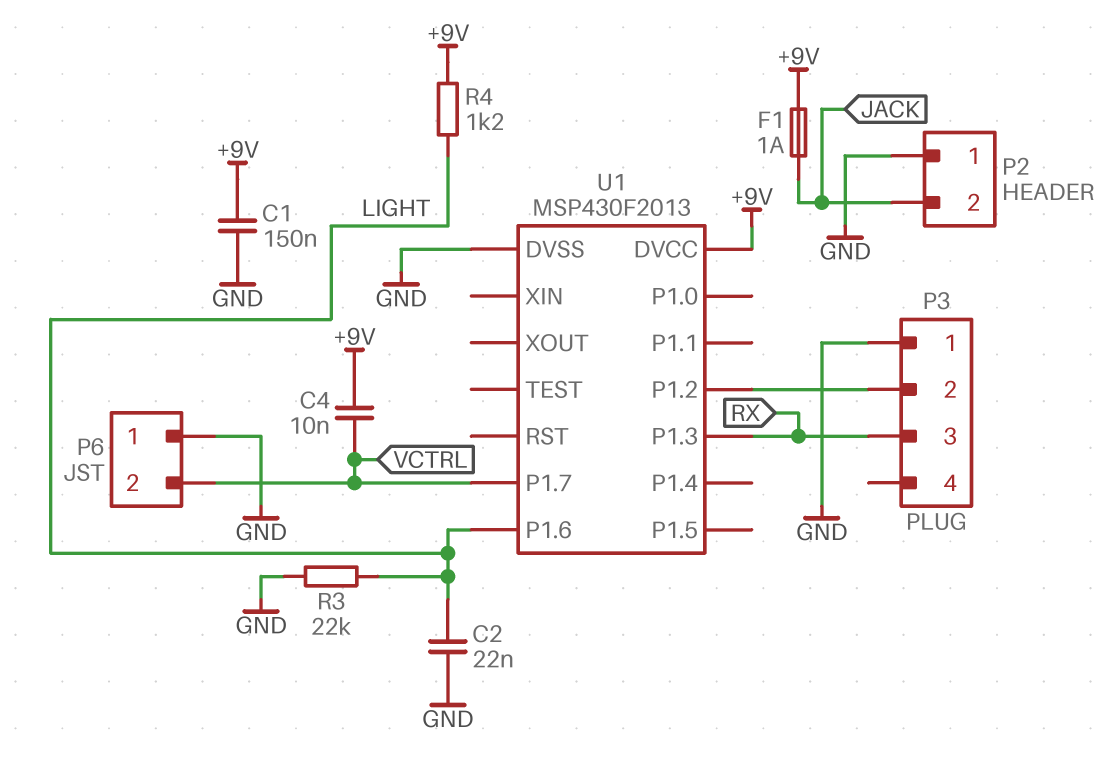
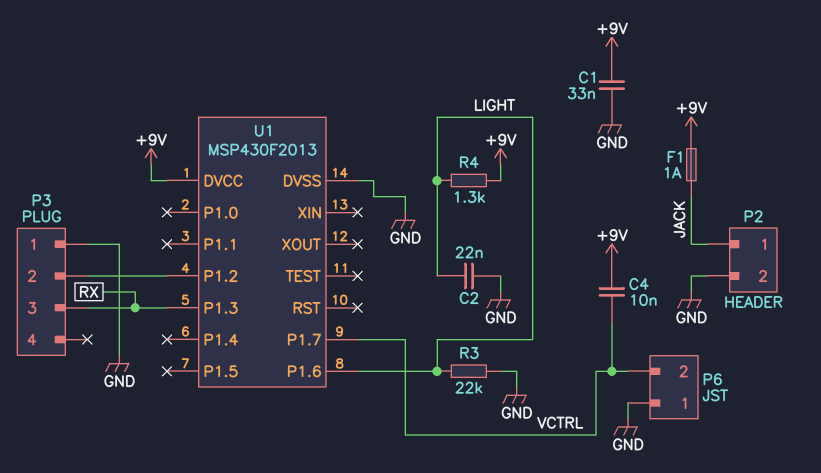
C1: 150nF (+9V, GND) -> 33nF (+9V, GND)
P2 pin 1: GND -> JACK
P2 pin 2: JACK -> GND
R4: 1.2k (+9V, LIGHT) -> 1.3k (+9V, LIGHT)

